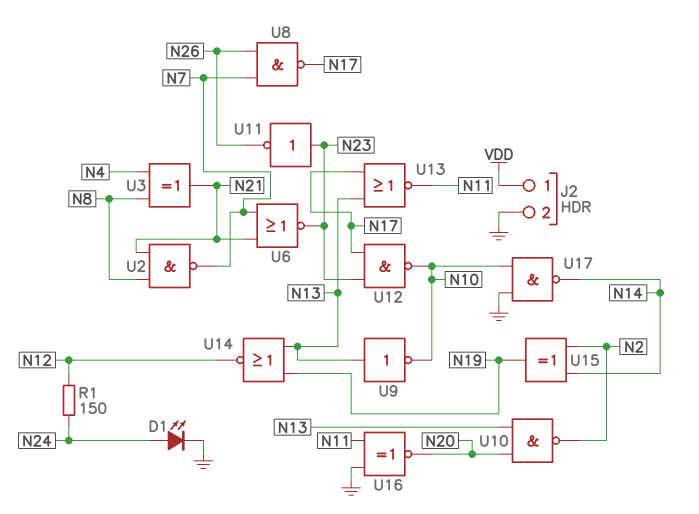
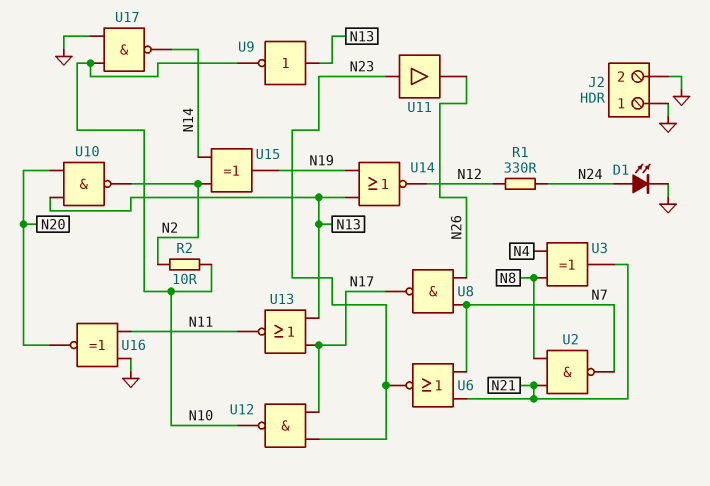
J2 pin 1: VDD -> GND
R1: 150 (N12, N24) -> 330 (N12, N24)
R2: none -> 10 (N2, N10)
U11: NOT (in N23, out N26) -> buffer (in N23, out N26)

